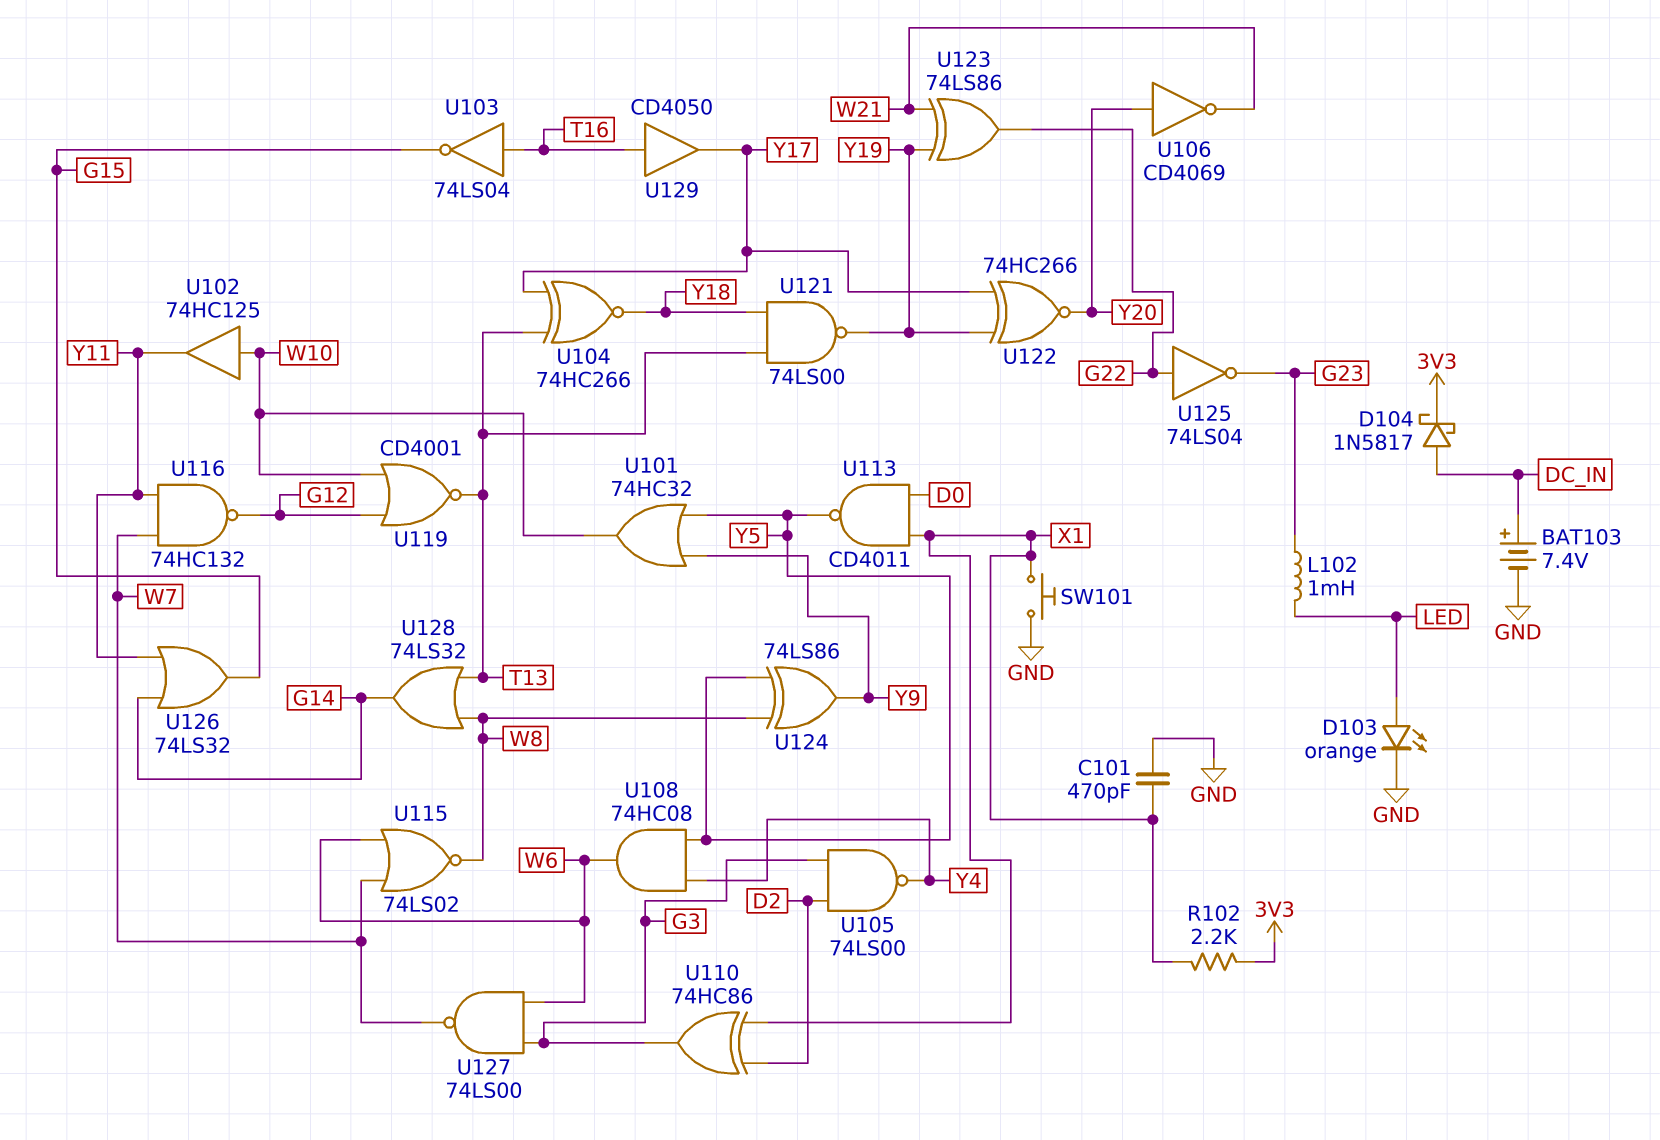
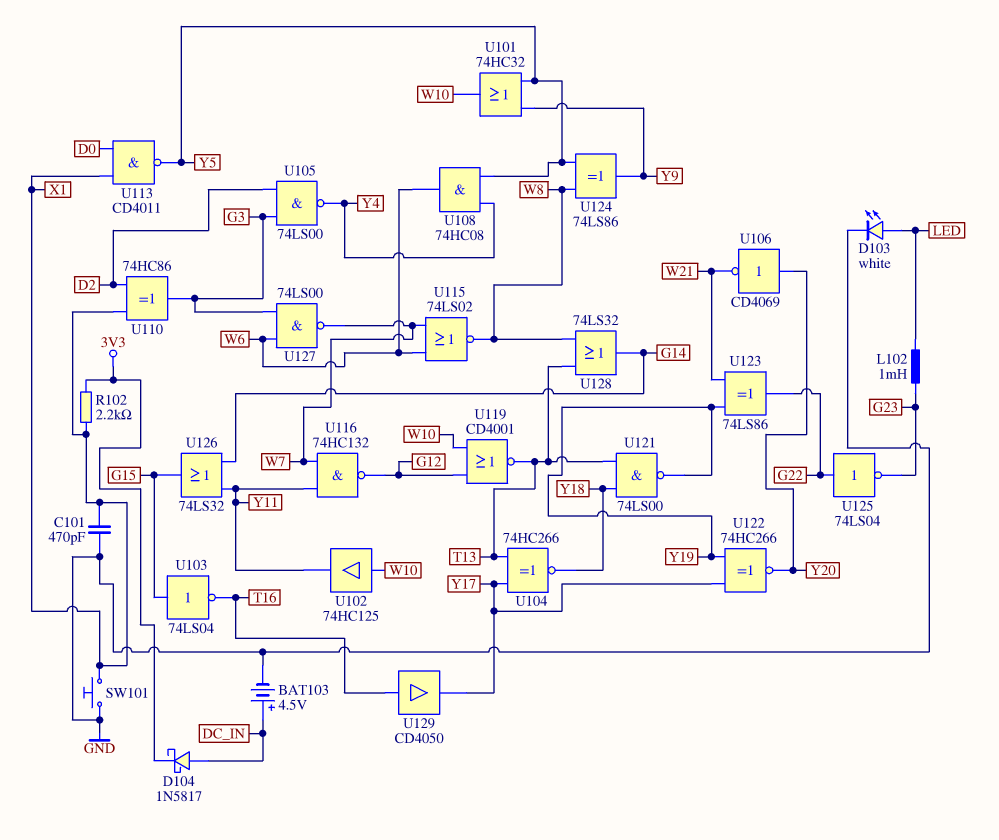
BAT103: 7.4V (plus DC_IN, minus GND) -> 4.5V (plus DC_IN, minus GND)
D103: LED orange (A LED, K GND) -> LED white (A LED, K GND)
U103: NOT 74LS04 (in T16, out G15) -> NOT 74LS04 (in G15, out T16)

